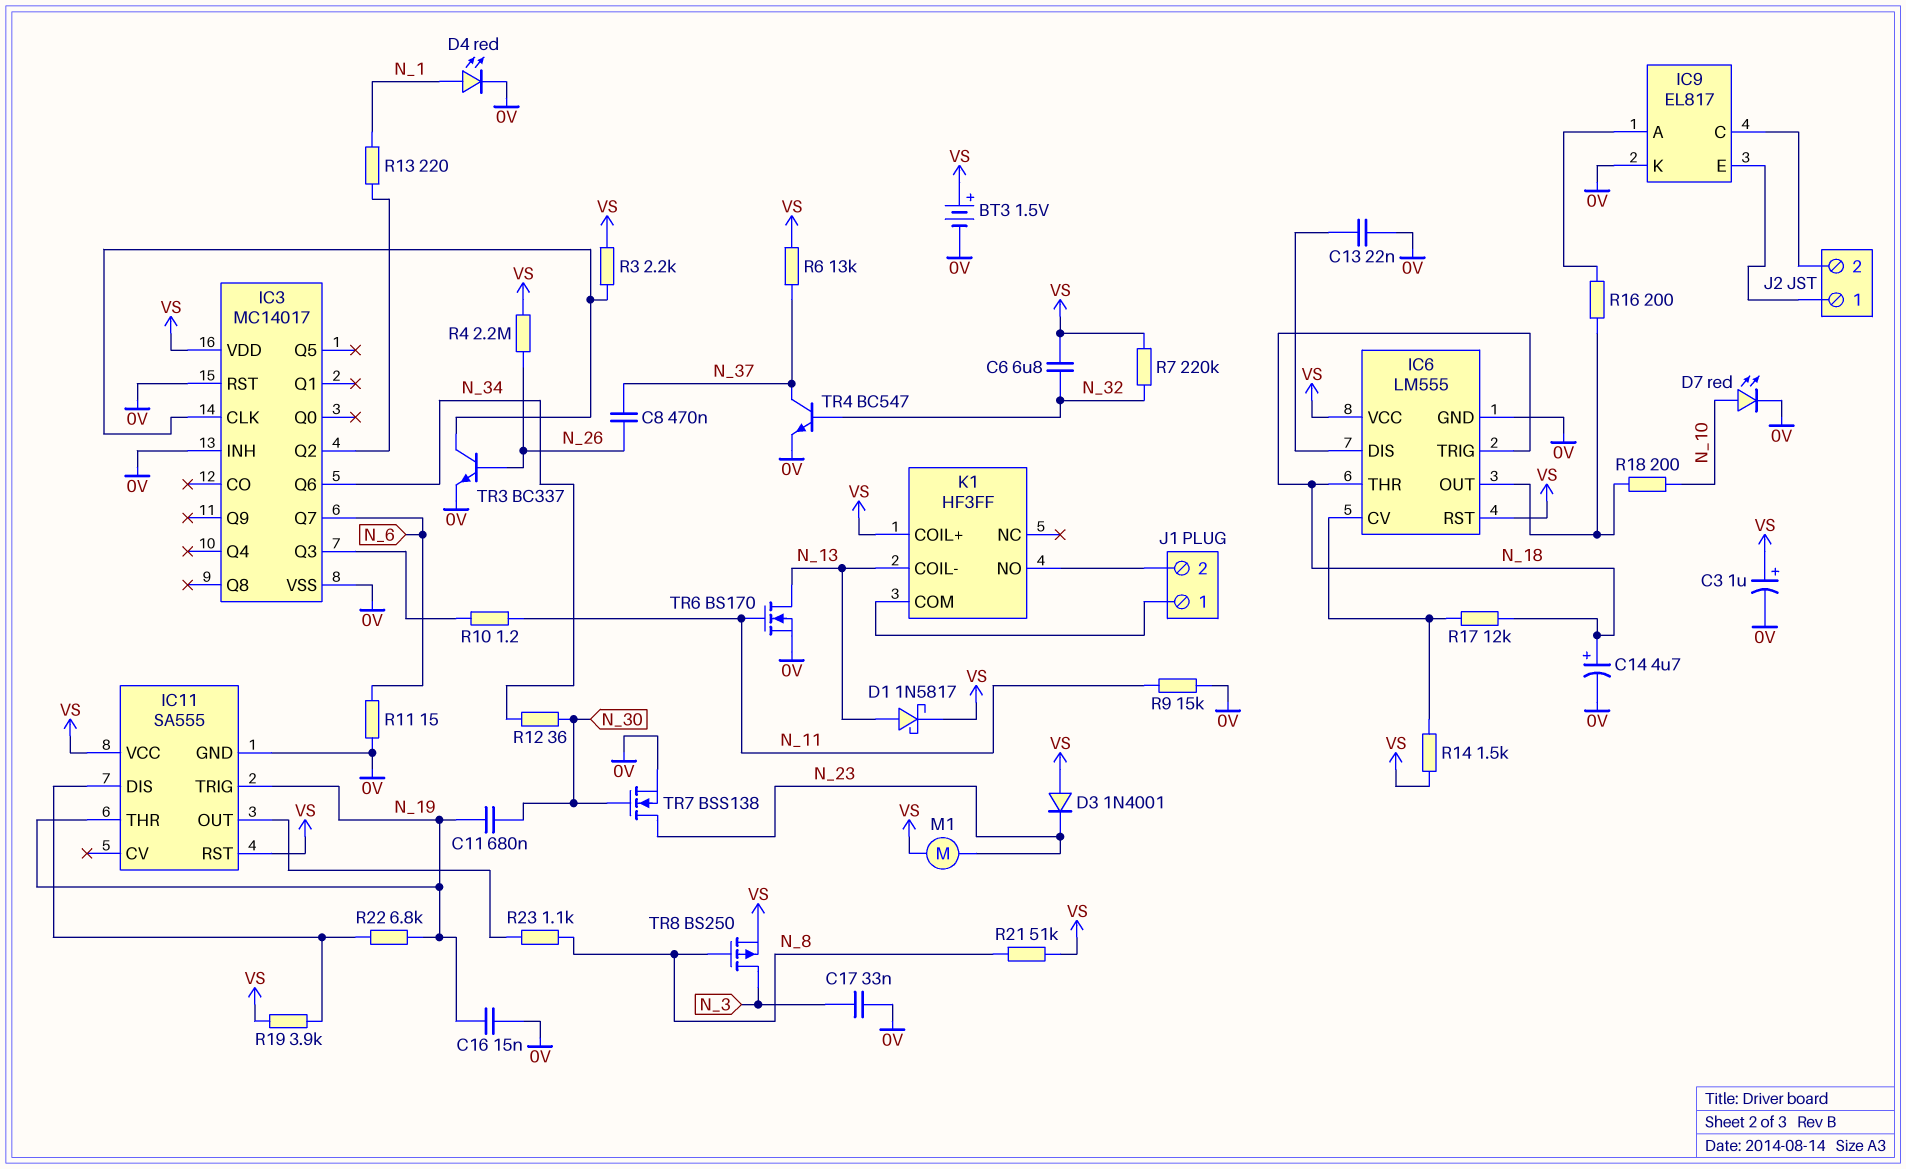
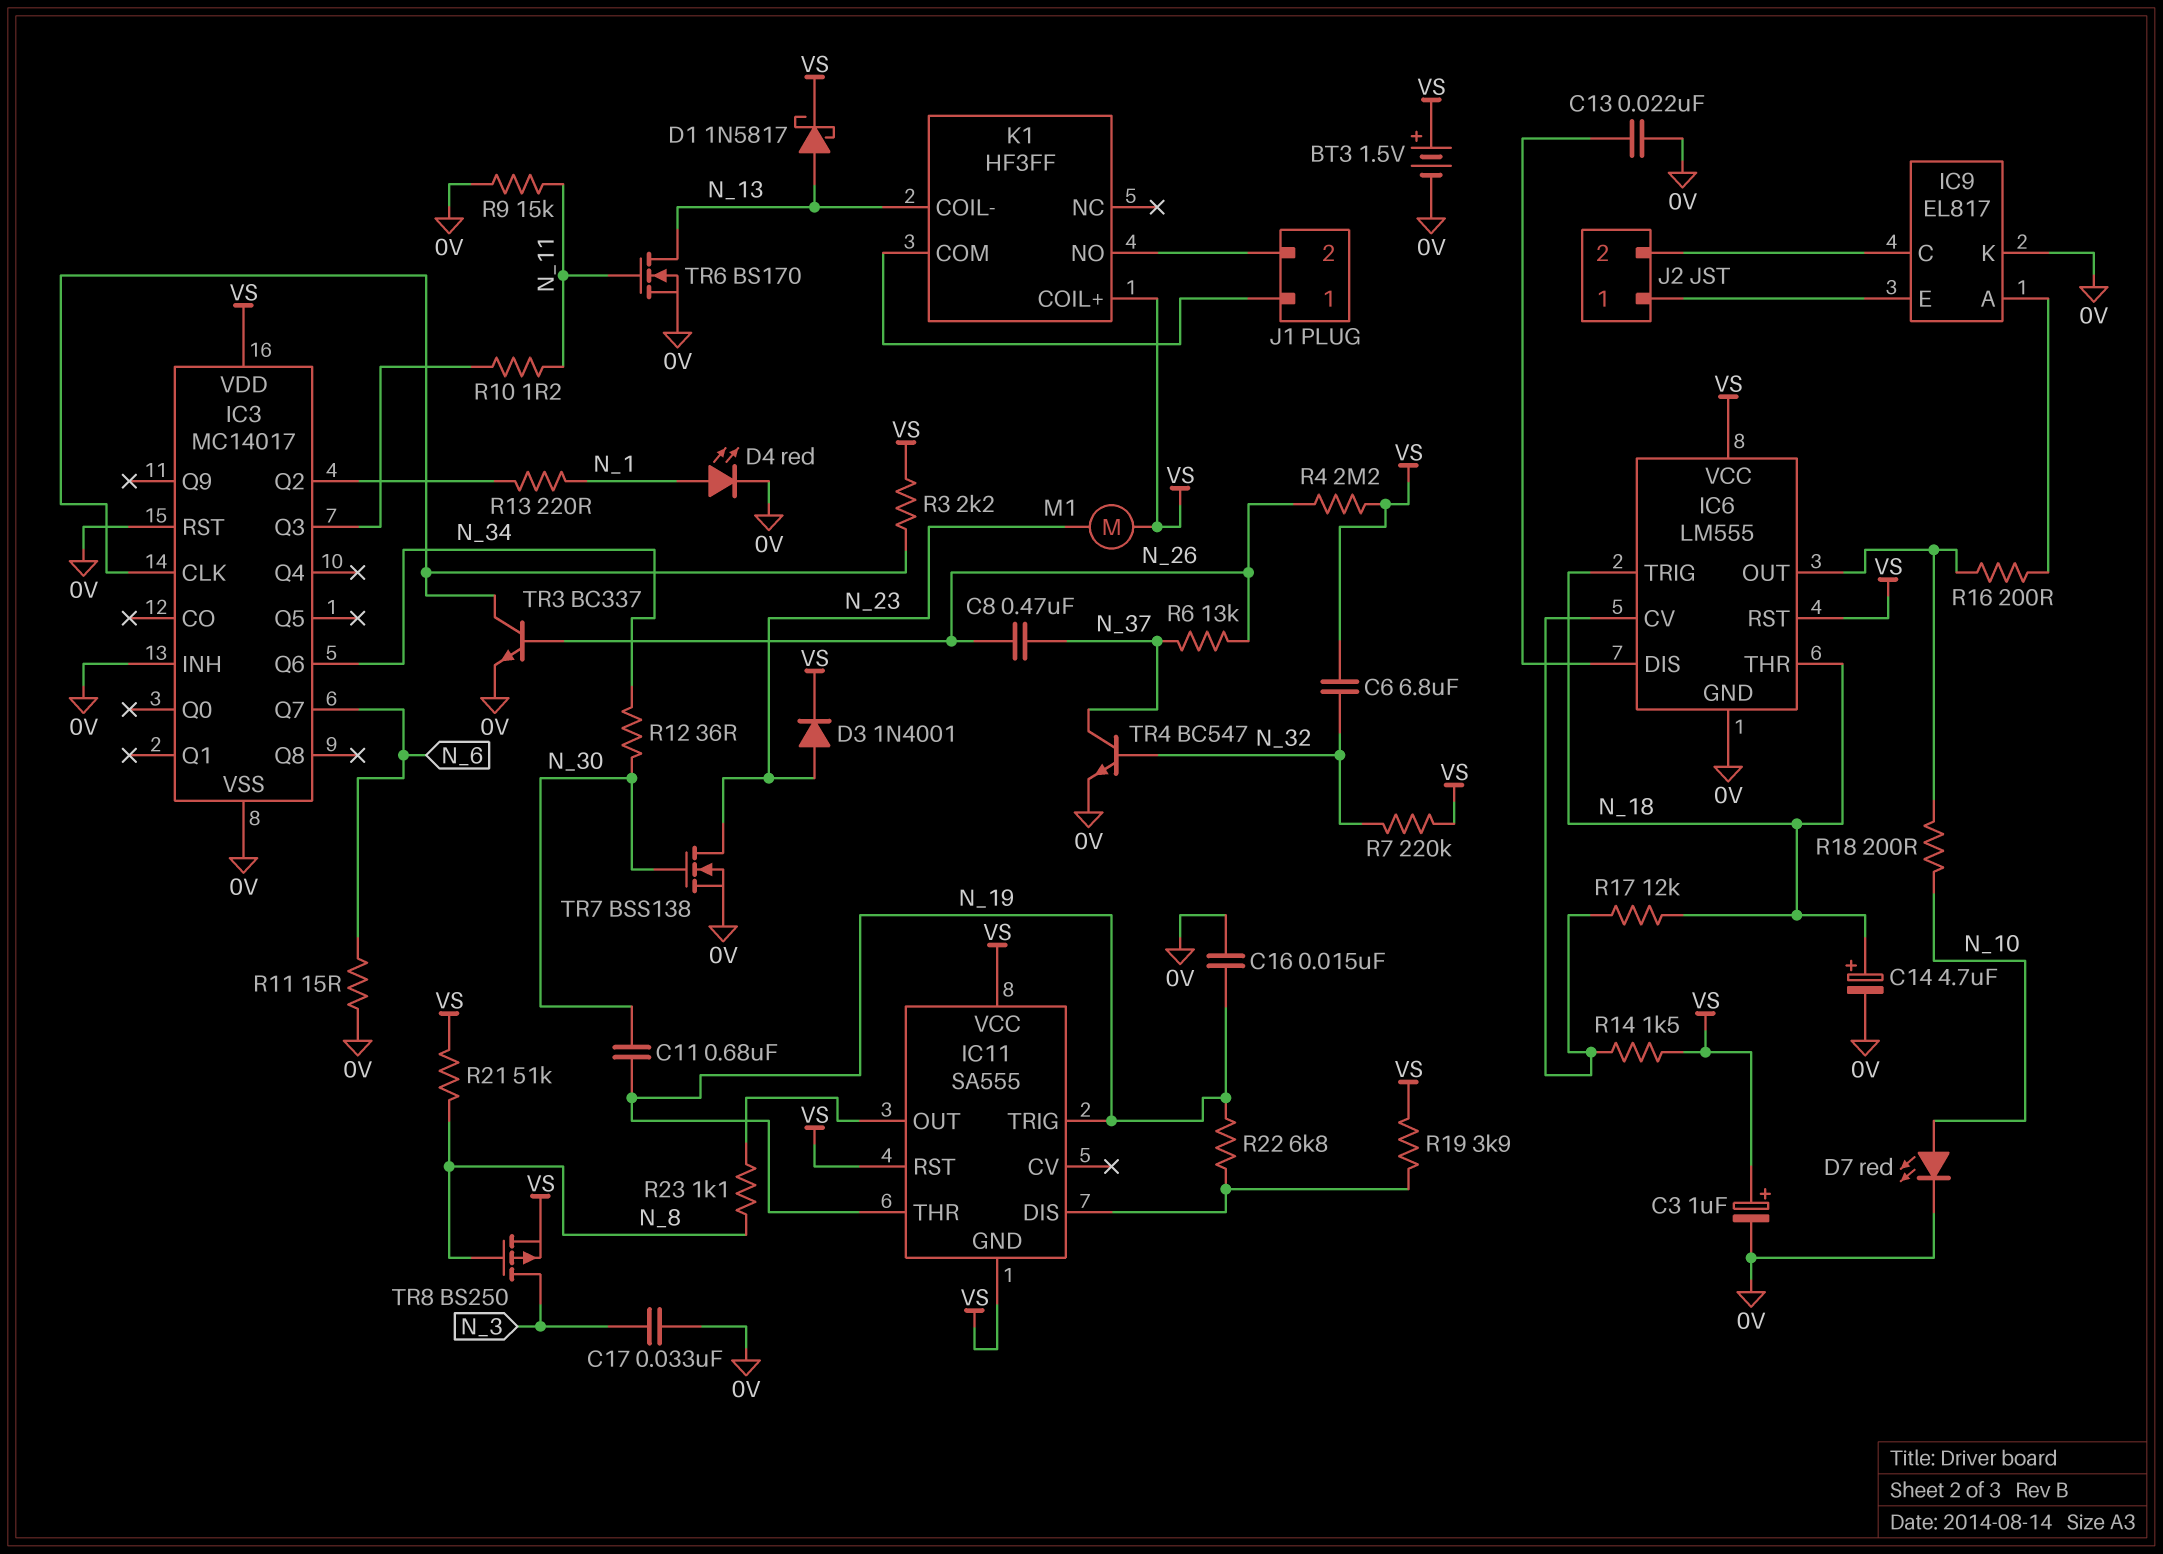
D3: diode 1N4001 (A VS, K N_23) -> diode 1N4001 (A N_23, K VS)
IC11 pin GND: 0V -> VS
R6: 13k (N_37, VS) -> 13k (N_26, N_37)

